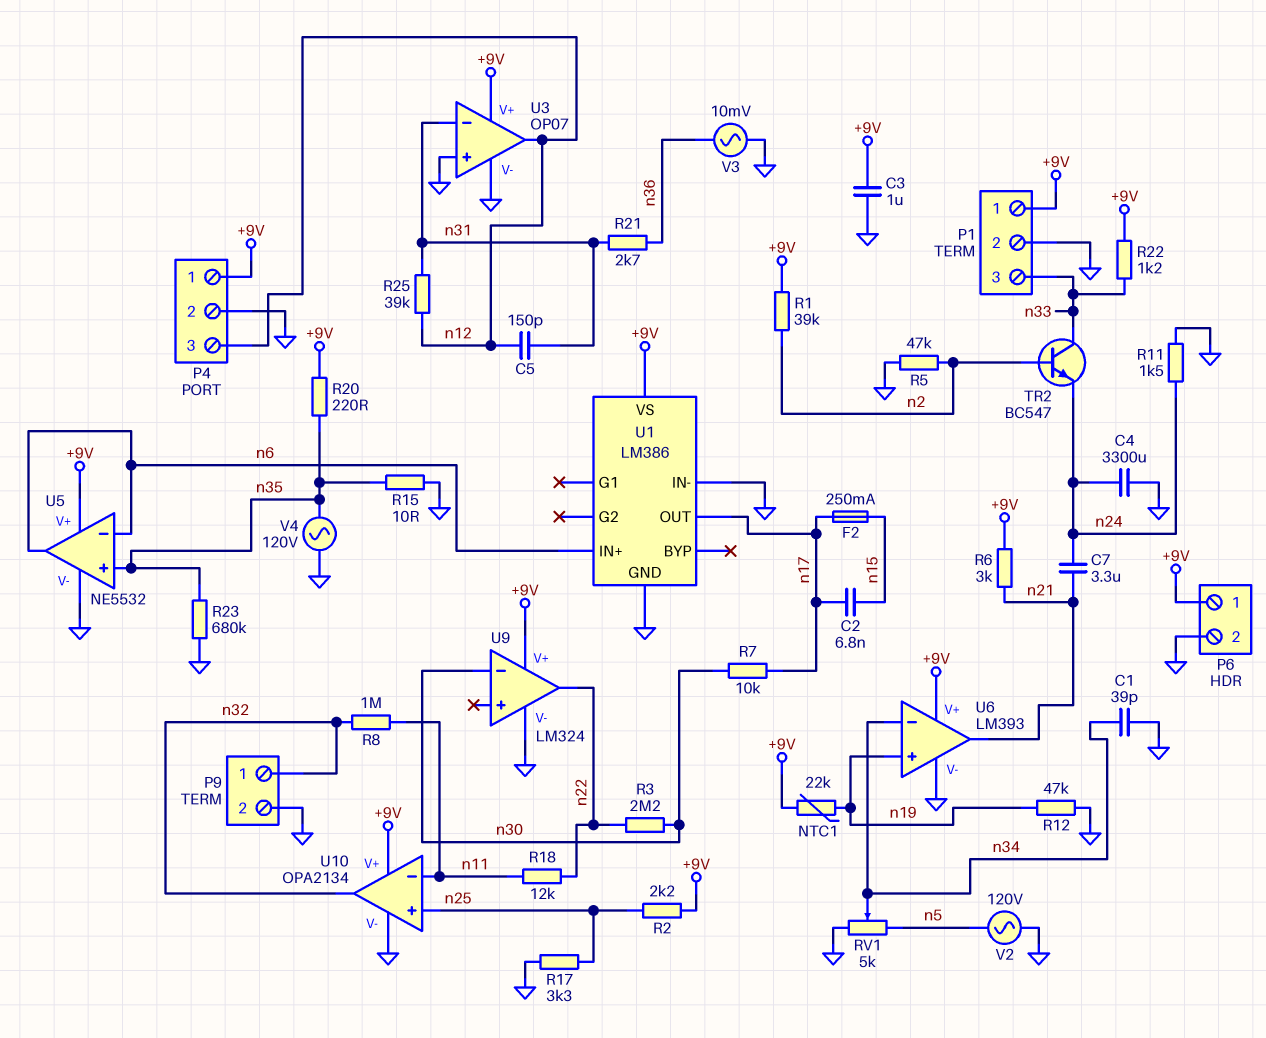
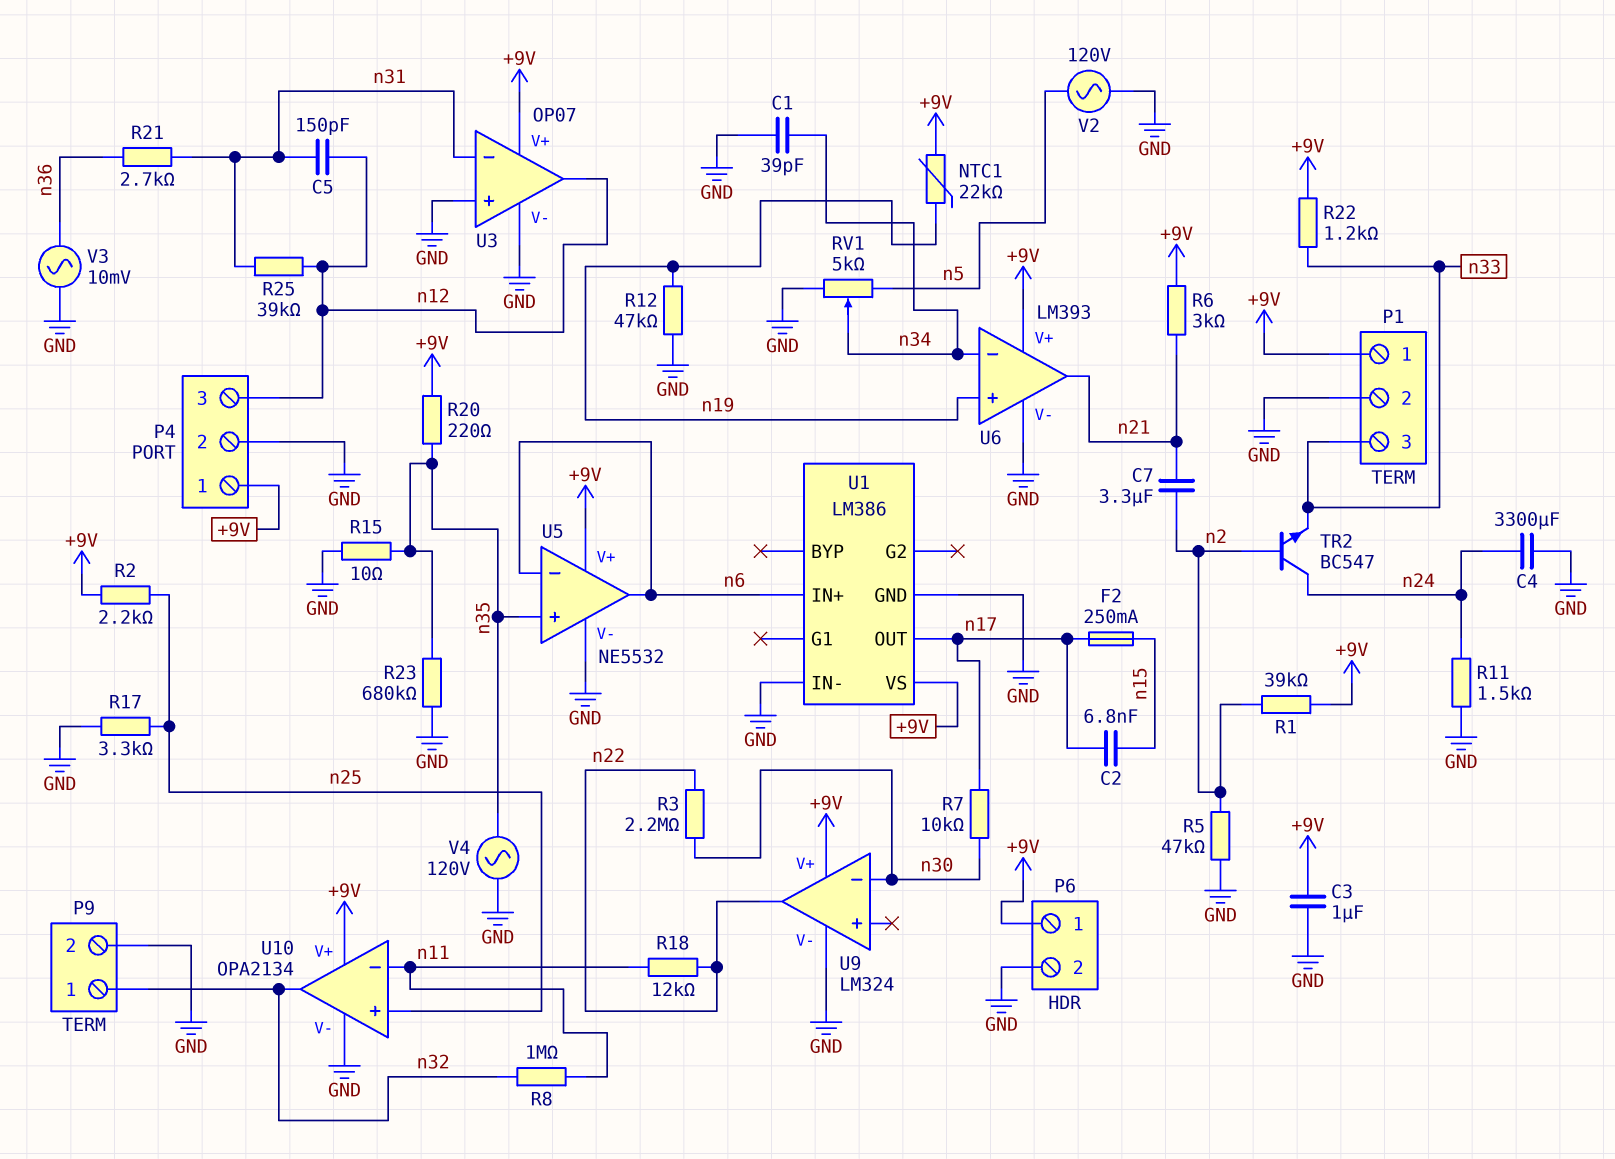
C7: 3.3uF (n21, n24) -> 3.3uF (n2, n21)
TR2: NPN BC547 (B n2, C n33, E n24) -> NPN BC547 (B n2, C n24, E n33)

